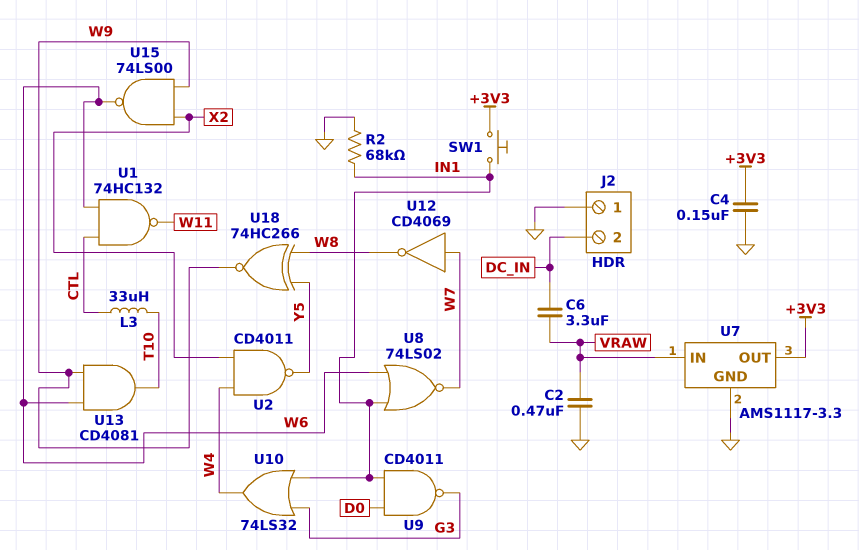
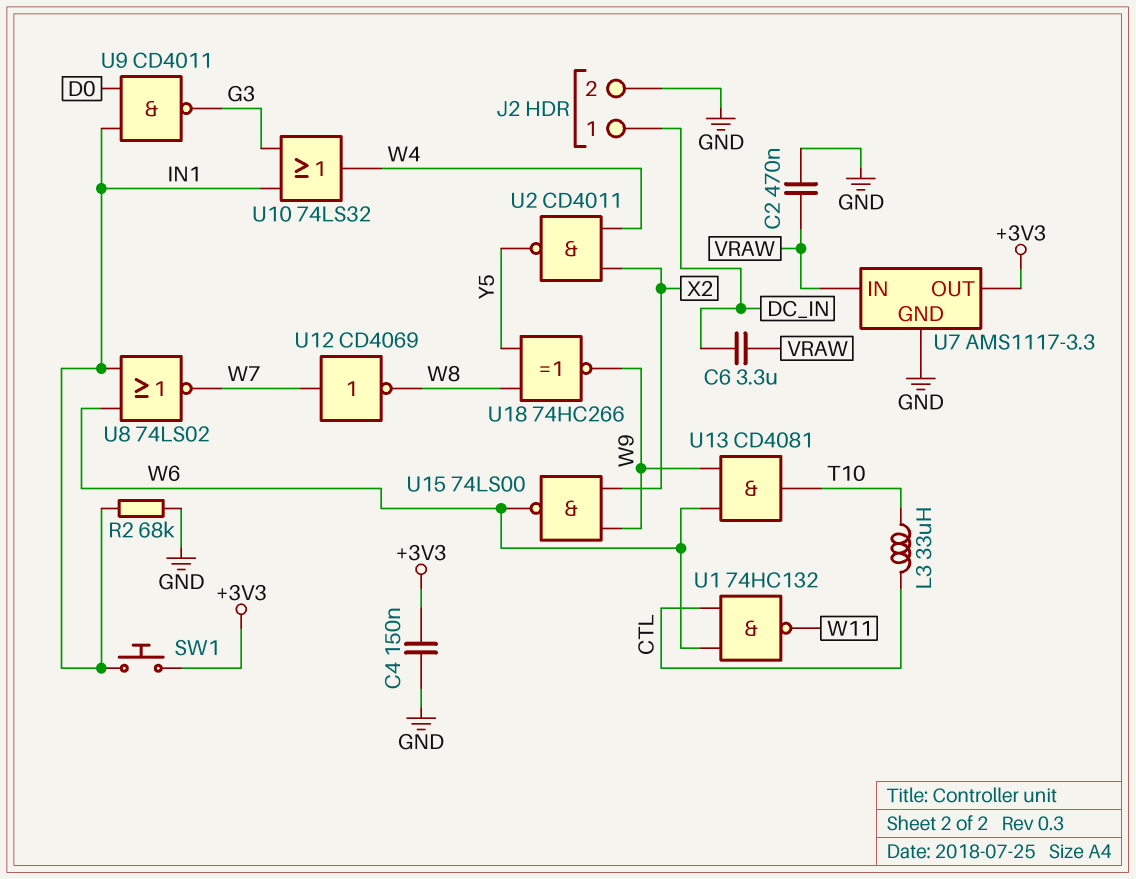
J2 pin 1: GND -> DC_IN
J2 pin 2: DC_IN -> GND

